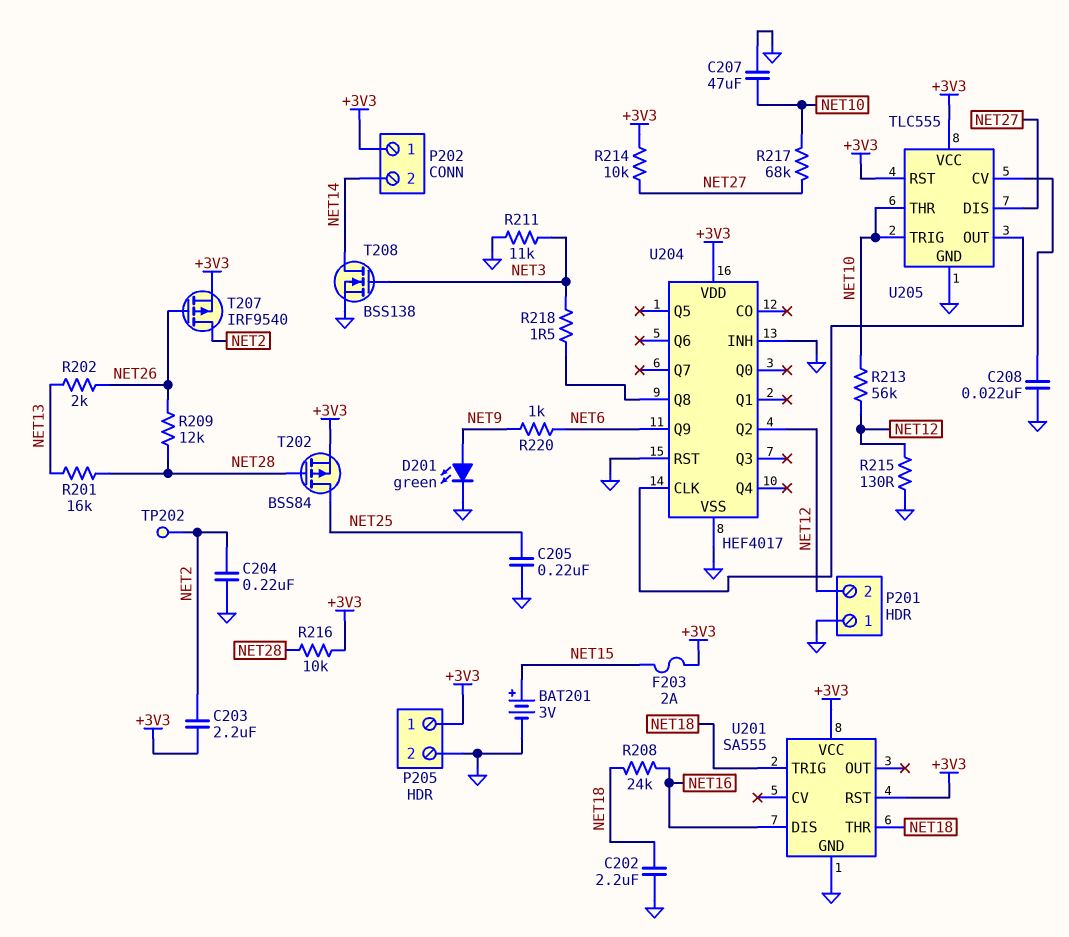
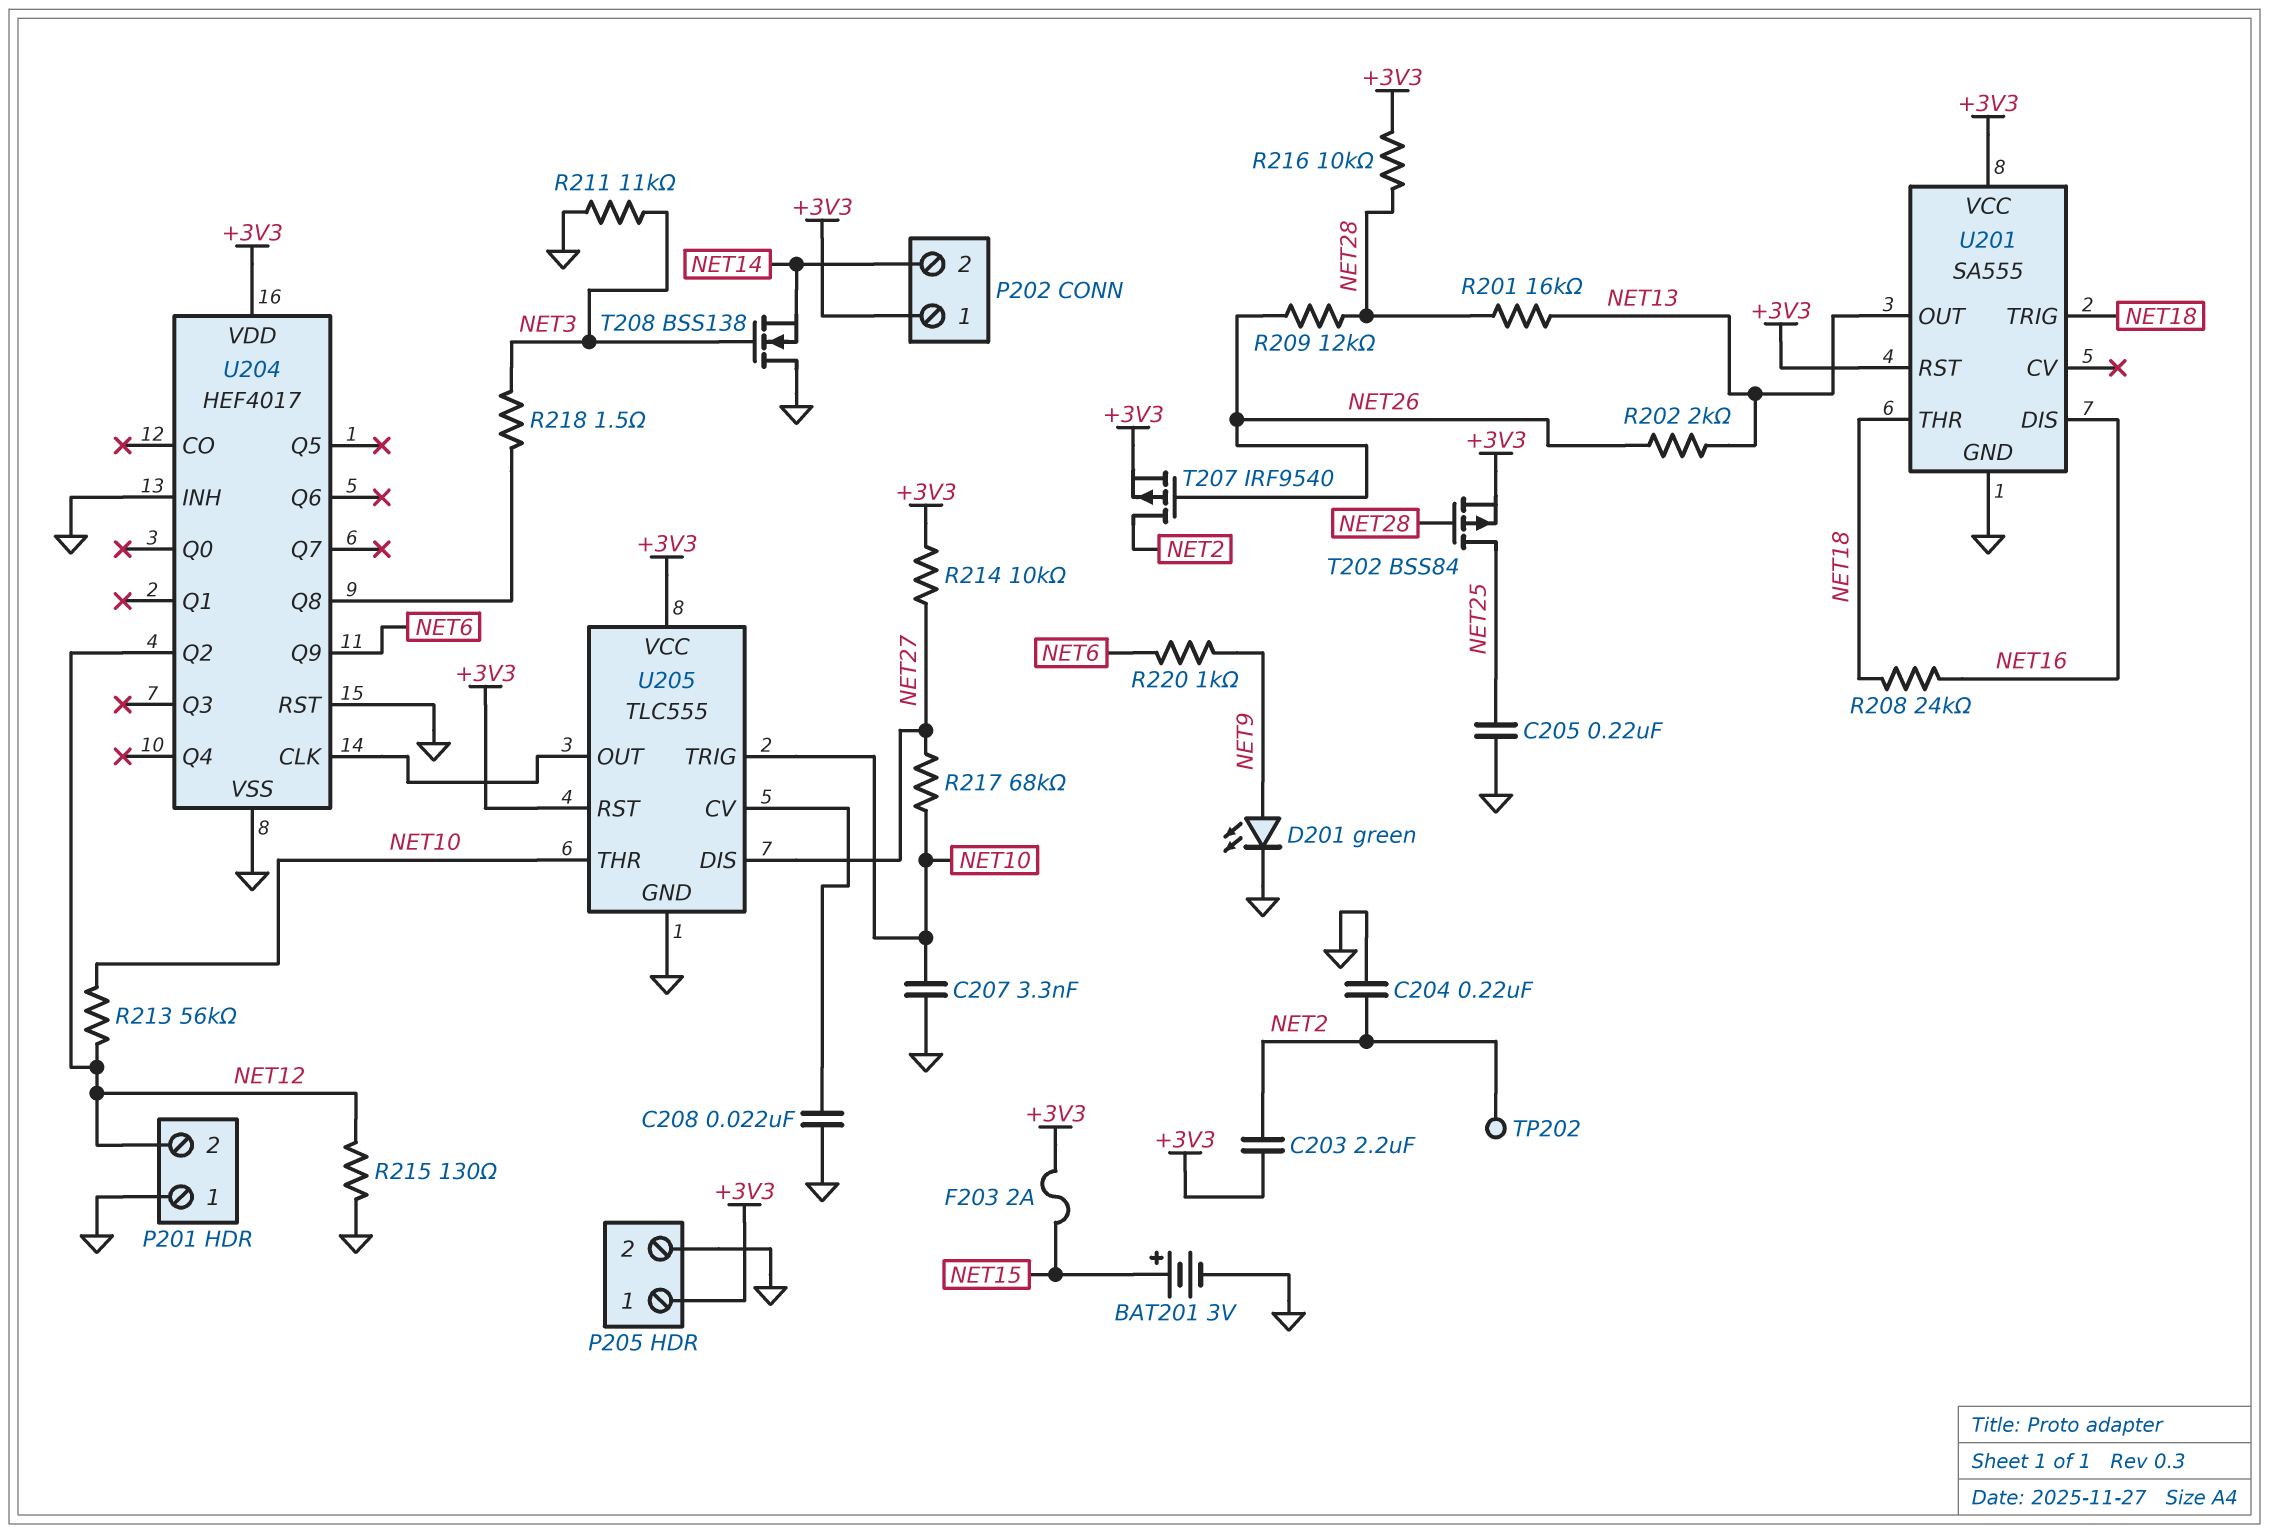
C202: 2.2uF (GND, NET18) -> none
C207: 47uF (GND, NET10) -> 3.3nF (GND, NET10)
T208: NMOS BSS138 (G NET3, D NET14, S GND) -> NMOS BSS138 (G NET3, D GND, S NET14)
U201 pin OUT: none -> NET13

